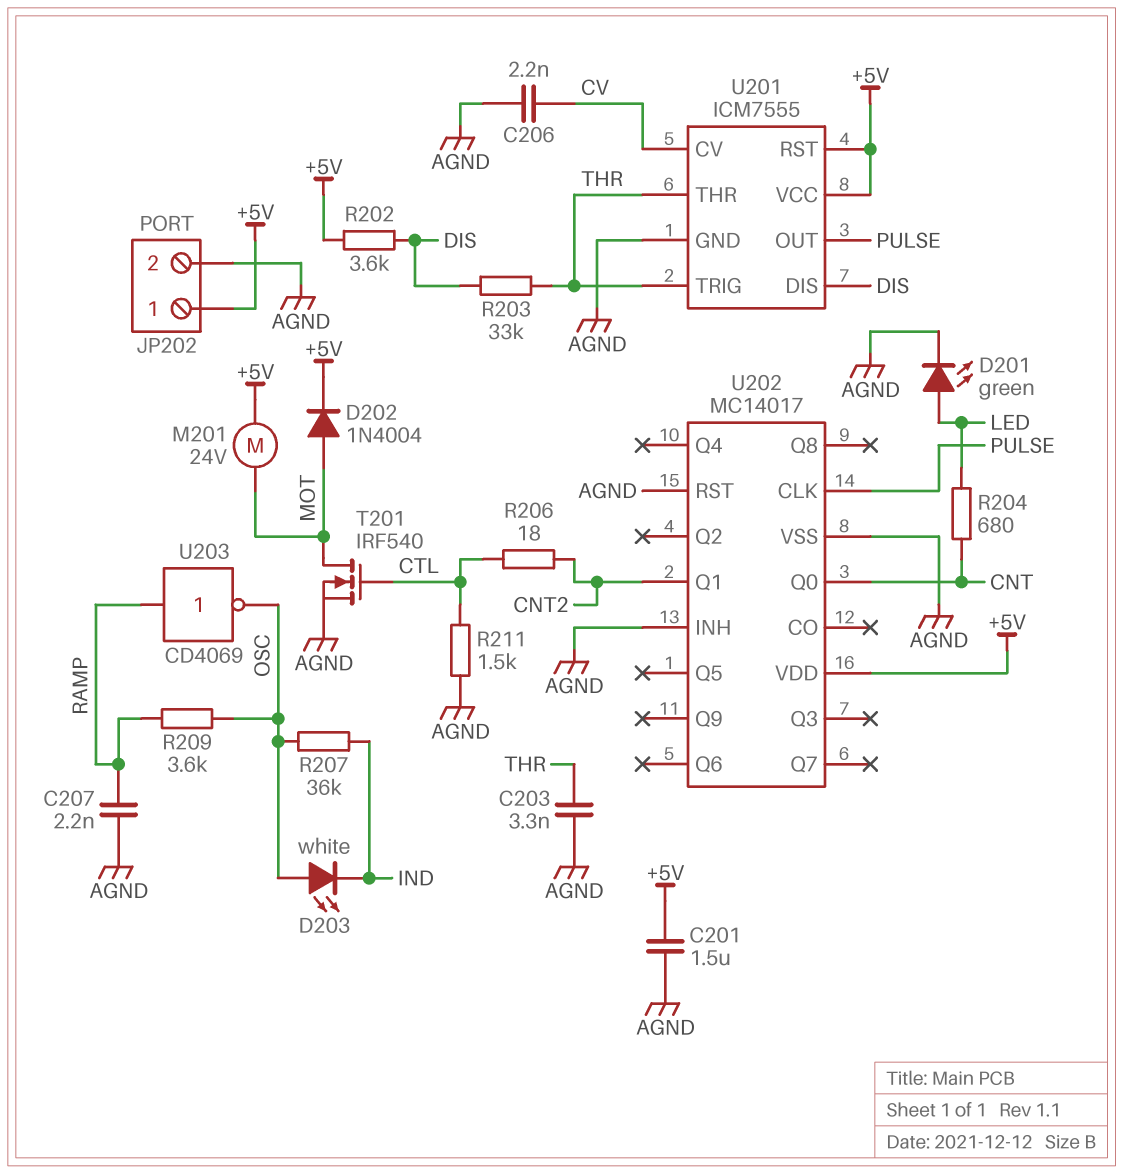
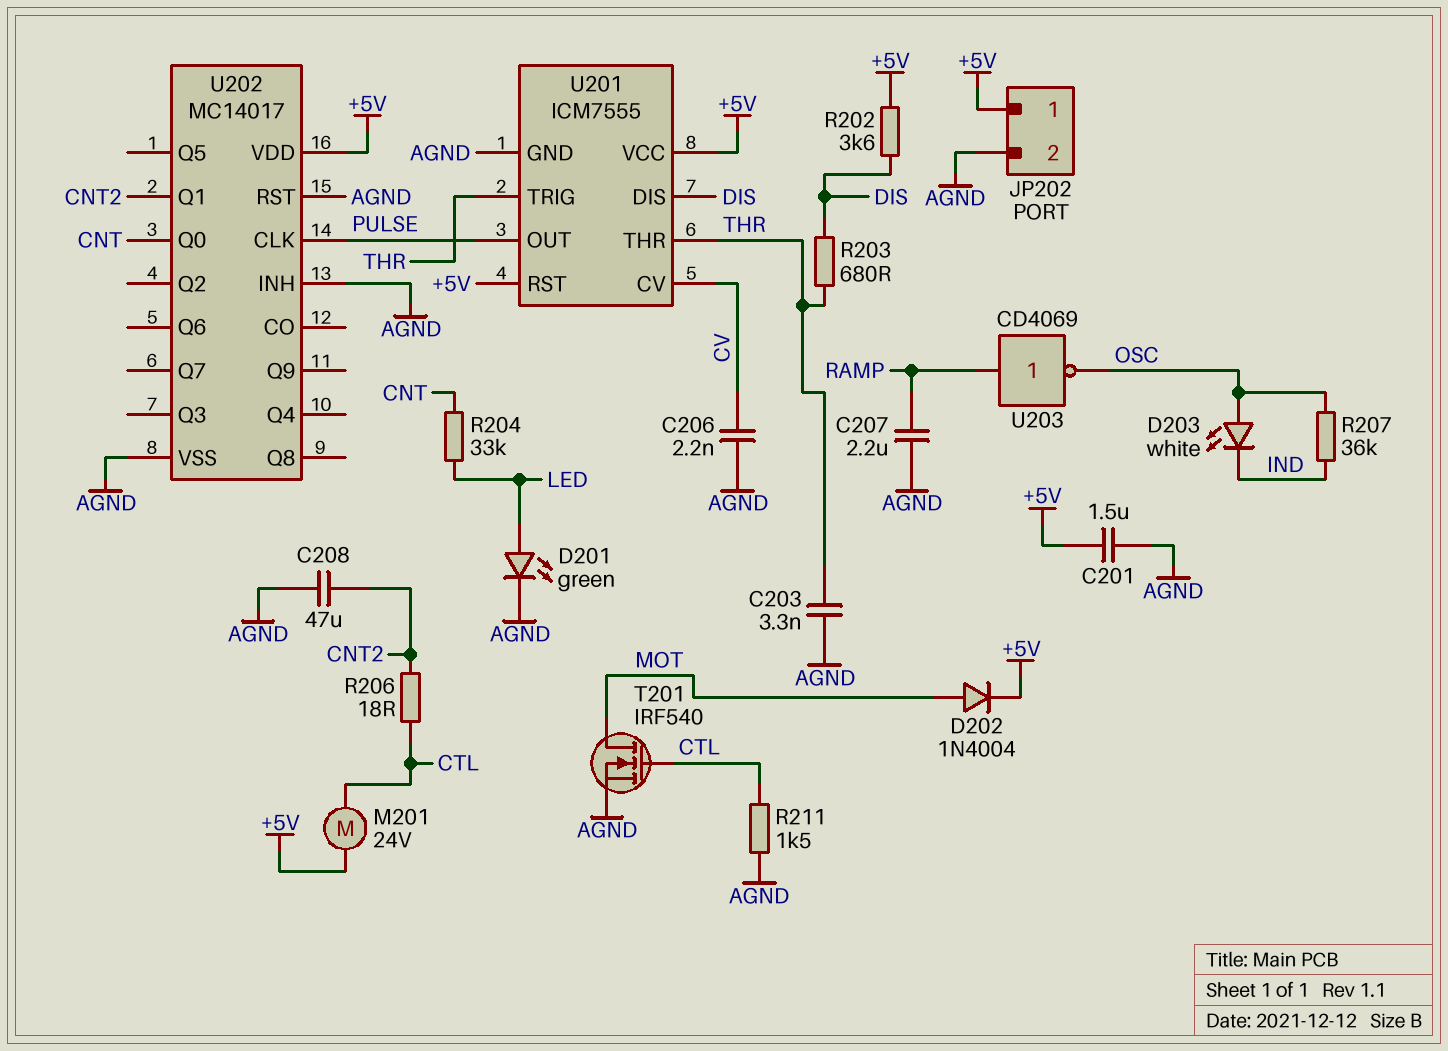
C207: 2.2nF (AGND, RAMP) -> 2.2uF (AGND, RAMP)
C208: none -> 47uF (AGND, CNT2)
M201: motor 24V (+5V, MOT) -> motor 24V (+5V, CTL)
R203: 33k (DIS, THR) -> 680 (DIS, THR)
R204: 680 (CNT, LED) -> 33k (CNT, LED)
R209: 3.6k (OSC, RAMP) -> none

